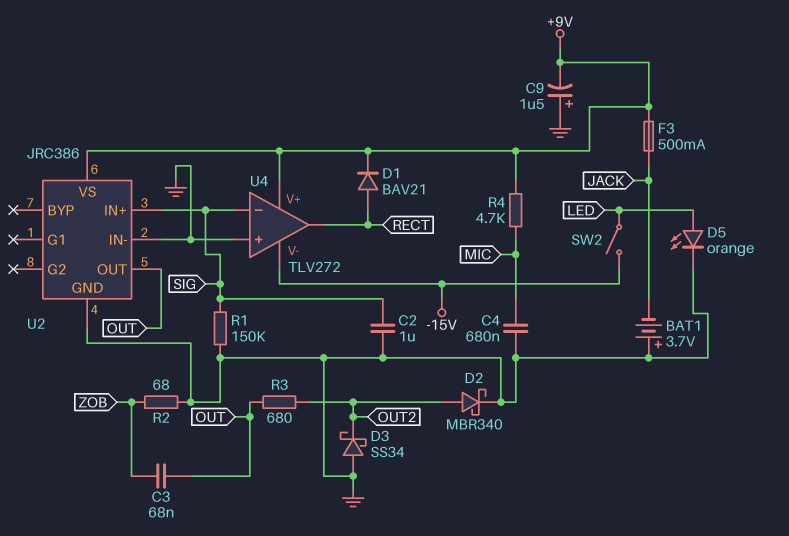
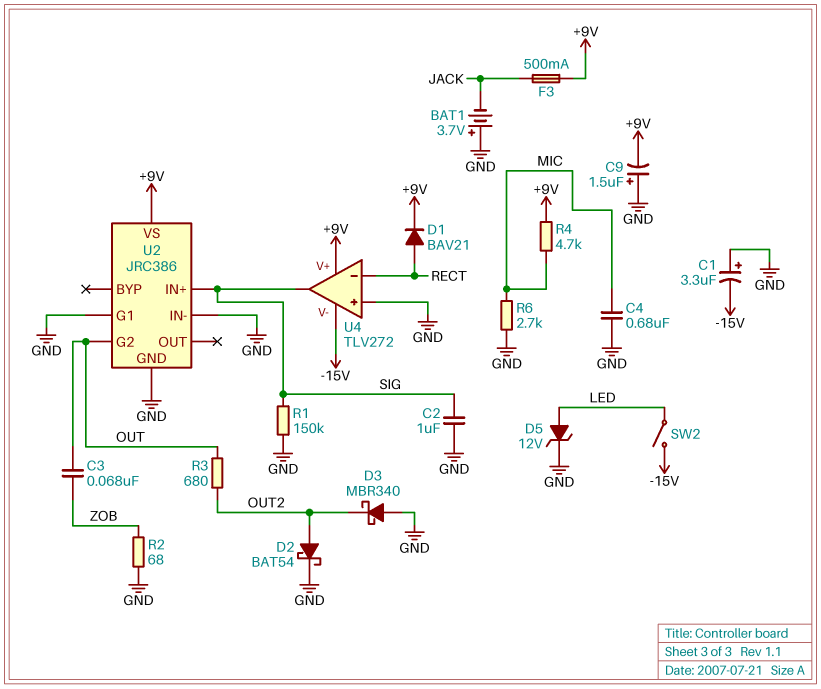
C1: none -> 3.3uF (plus GND, minus -15V)
D2: schottky MBR340 (A OUT2, K GND) -> schottky BAT54 (A OUT2, K GND)
D3: schottky SS34 (A GND, K OUT2) -> schottky MBR340 (A GND, K OUT2)
D5: LED orange (A LED, K GND) -> zener 12V (A LED, K GND)
R6: none -> 2.7k (GND, MIC)
U2 pin G1: none -> GND
U2 pin G2: none -> OUT
U2 pin OUT: OUT -> none
U4 pin in-: SIG -> RECT
U4 pin out: RECT -> SIG

